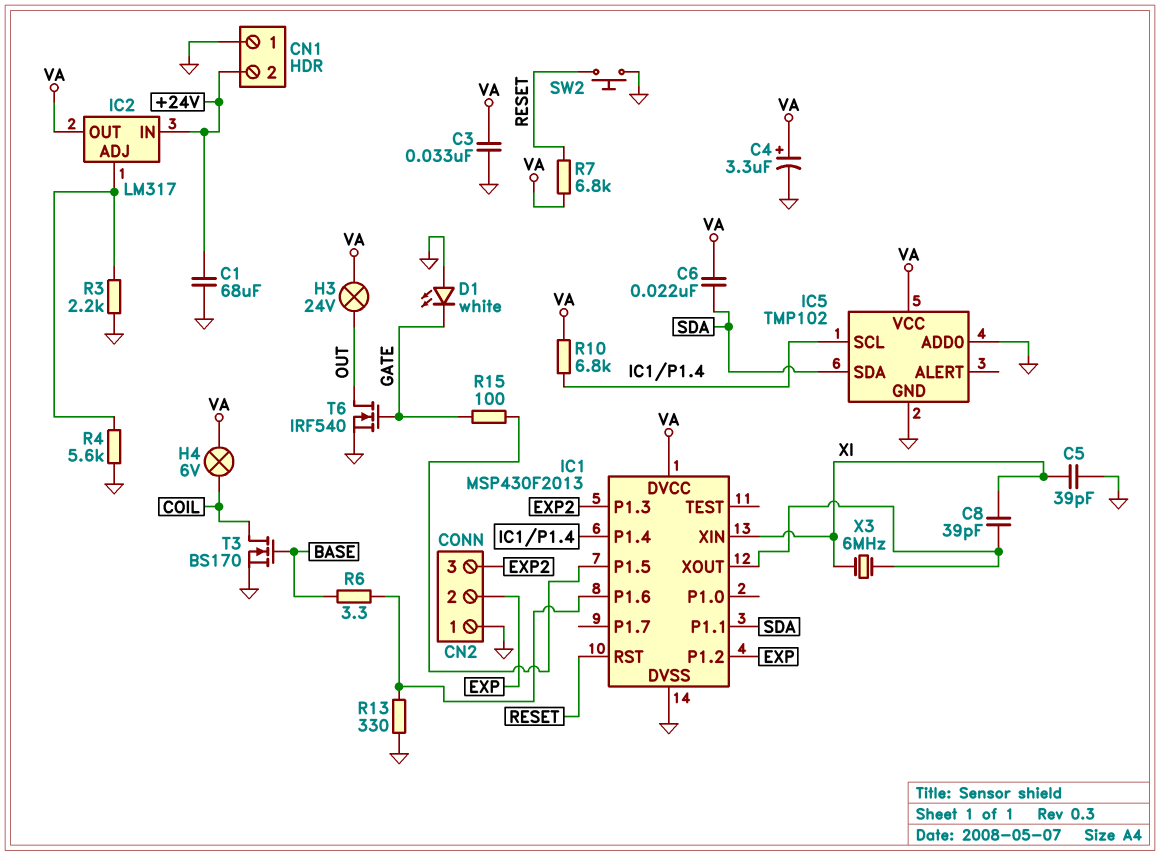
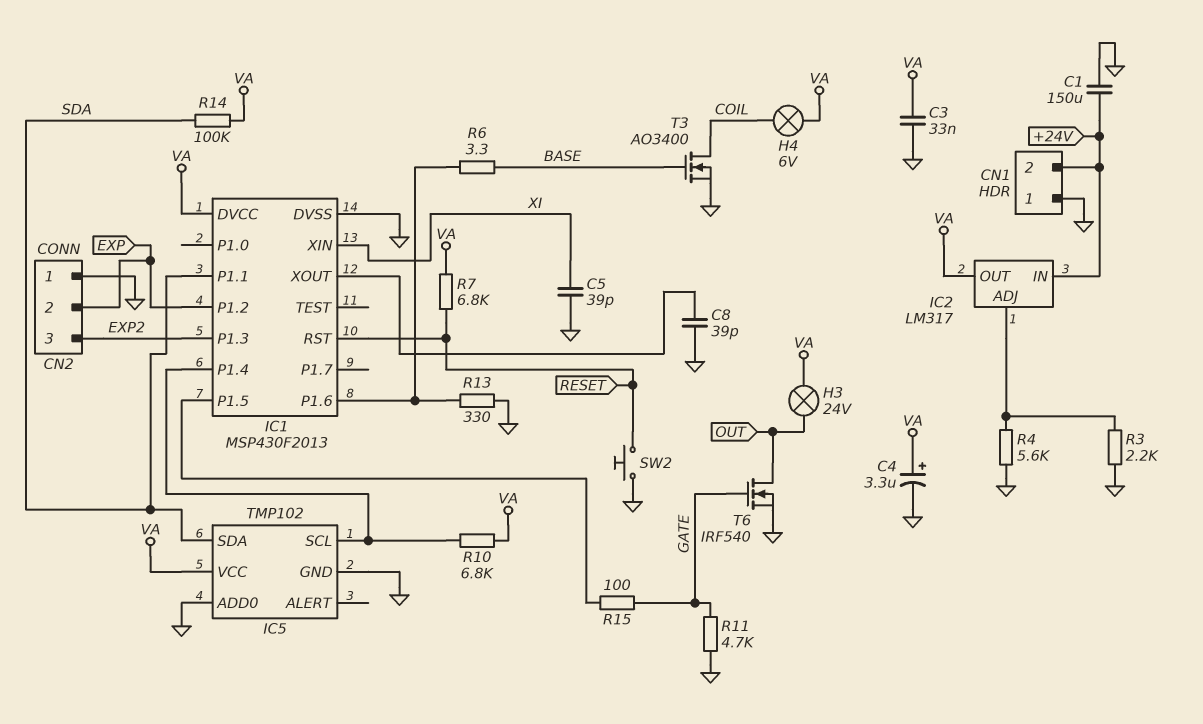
C1: 68uF (+24V, GND) -> 150uF (+24V, GND)
C6: 22nF (SDA, VA) -> none
C8: 39pF (IC1/XOUT, XI) -> 39pF (GND, IC1/XOUT)
D1: LED white (A GND, K GATE) -> none
R11: none -> 4.7k (GATE, GND)
R14: none -> 100k (SDA, VA)
T3: NMOS BS170 (G BASE, D COIL, S GND) -> NMOS AO3400 (G BASE, D COIL, S GND)
X3: 6MHz (IC1/XOUT, XI) -> none

